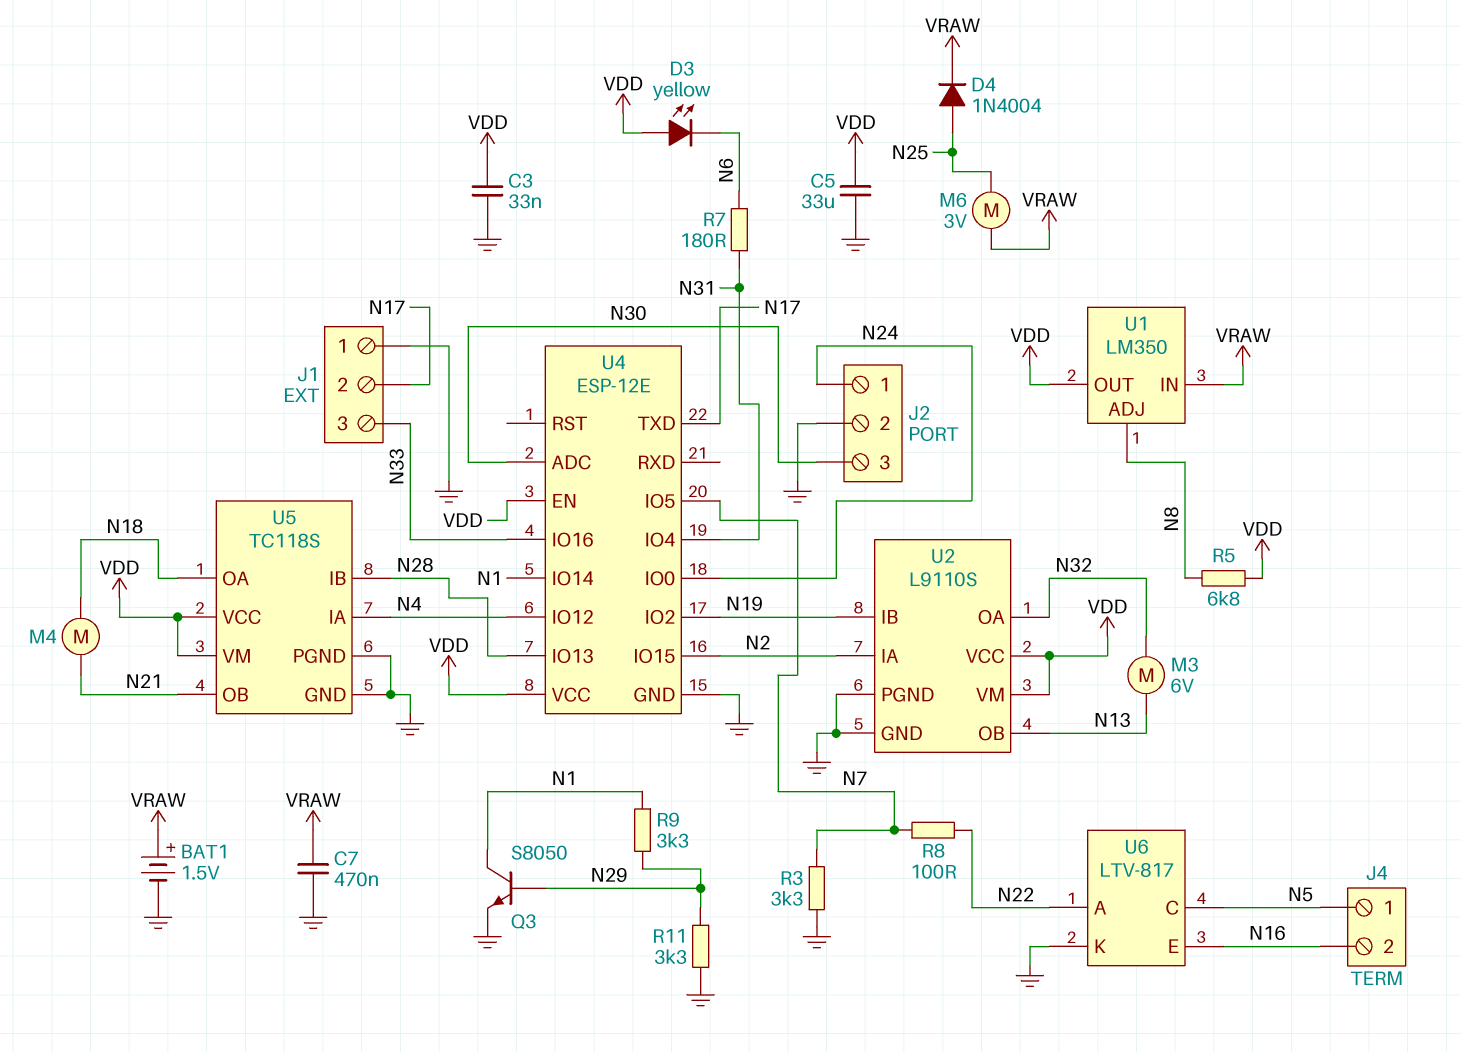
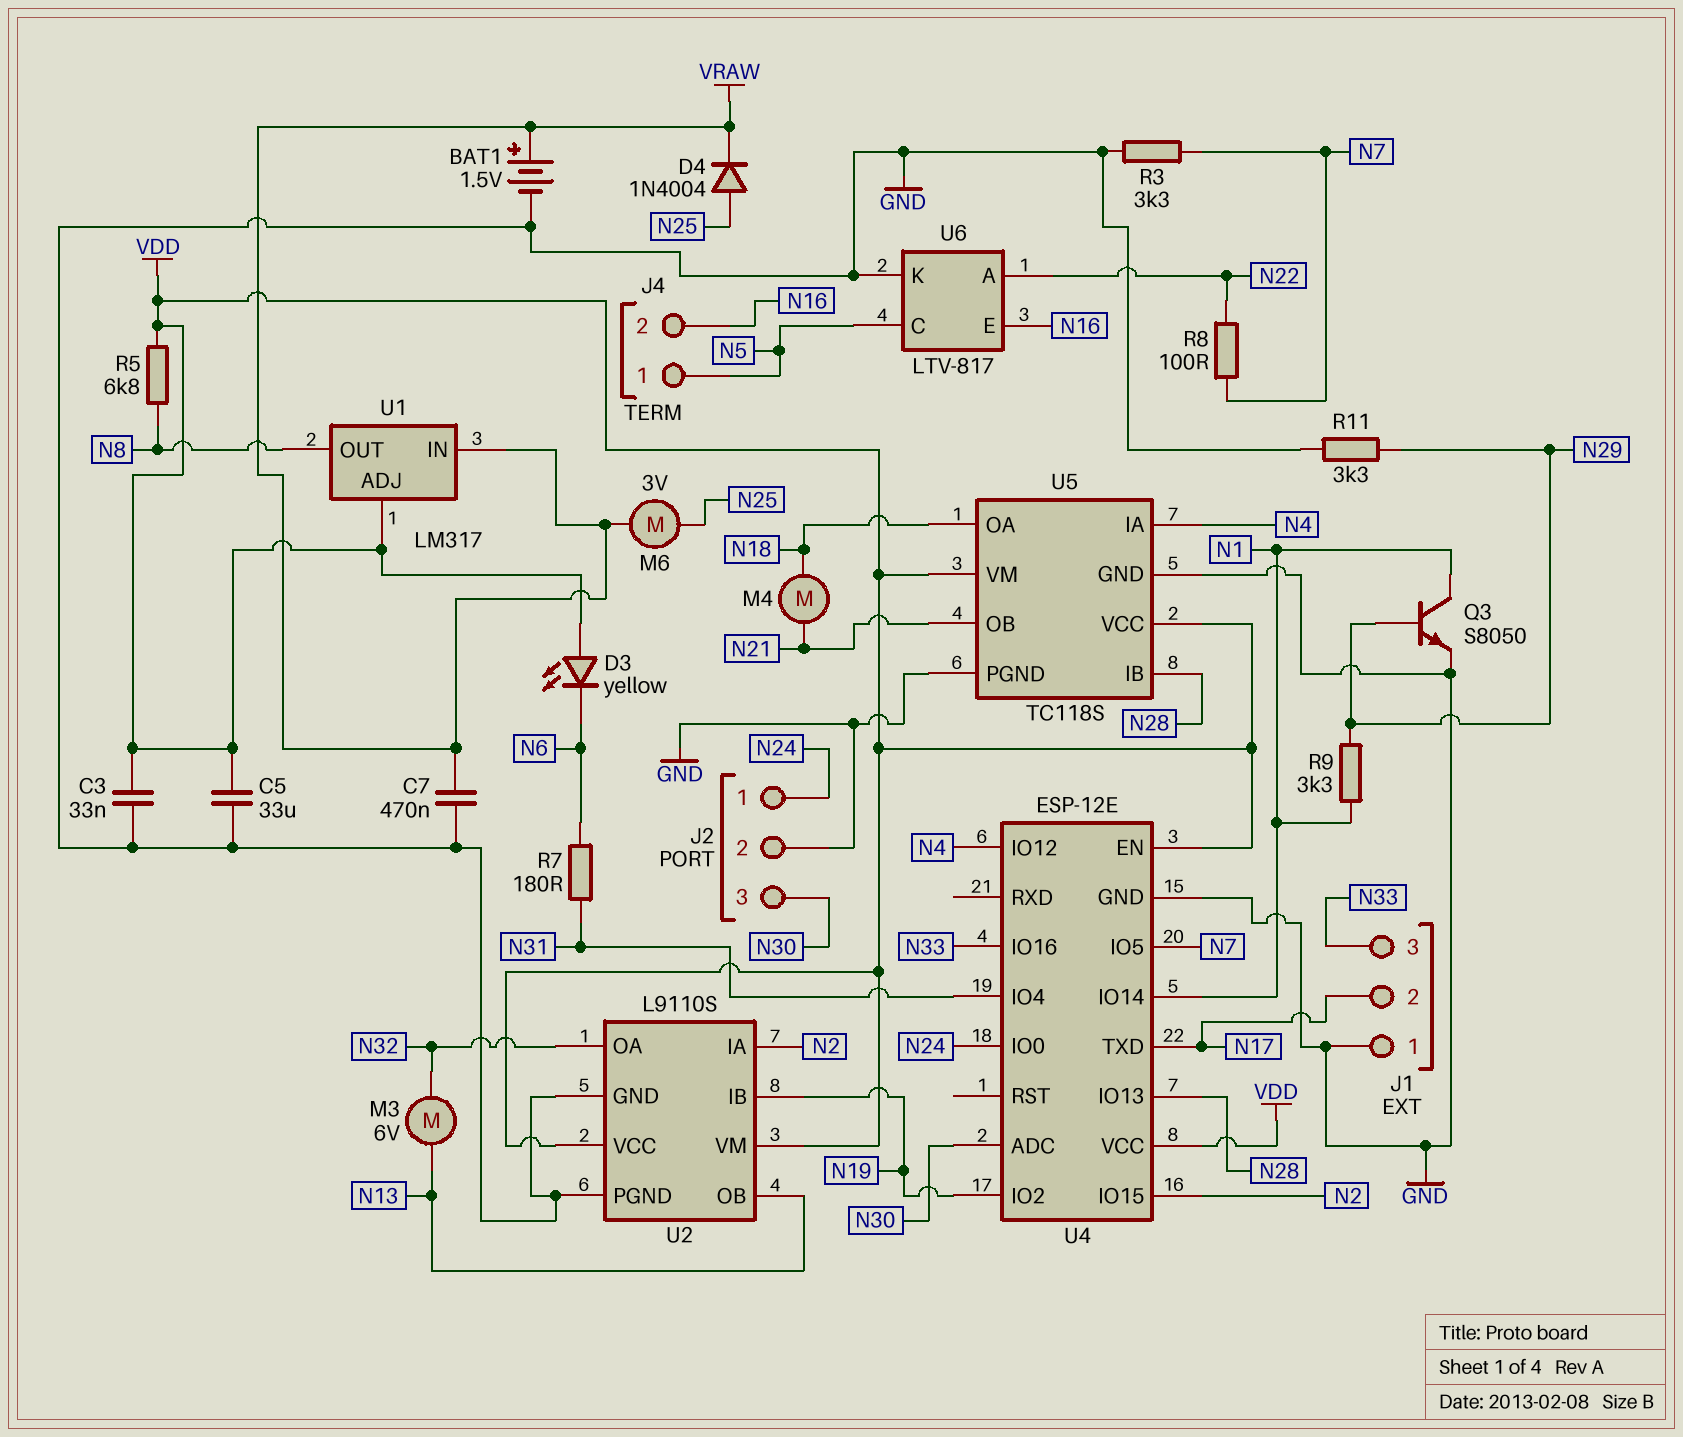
U1: LM350 -> LM317
U1 pin ADJ: N8 -> VDD
U1 pin OUT: VDD -> N8

